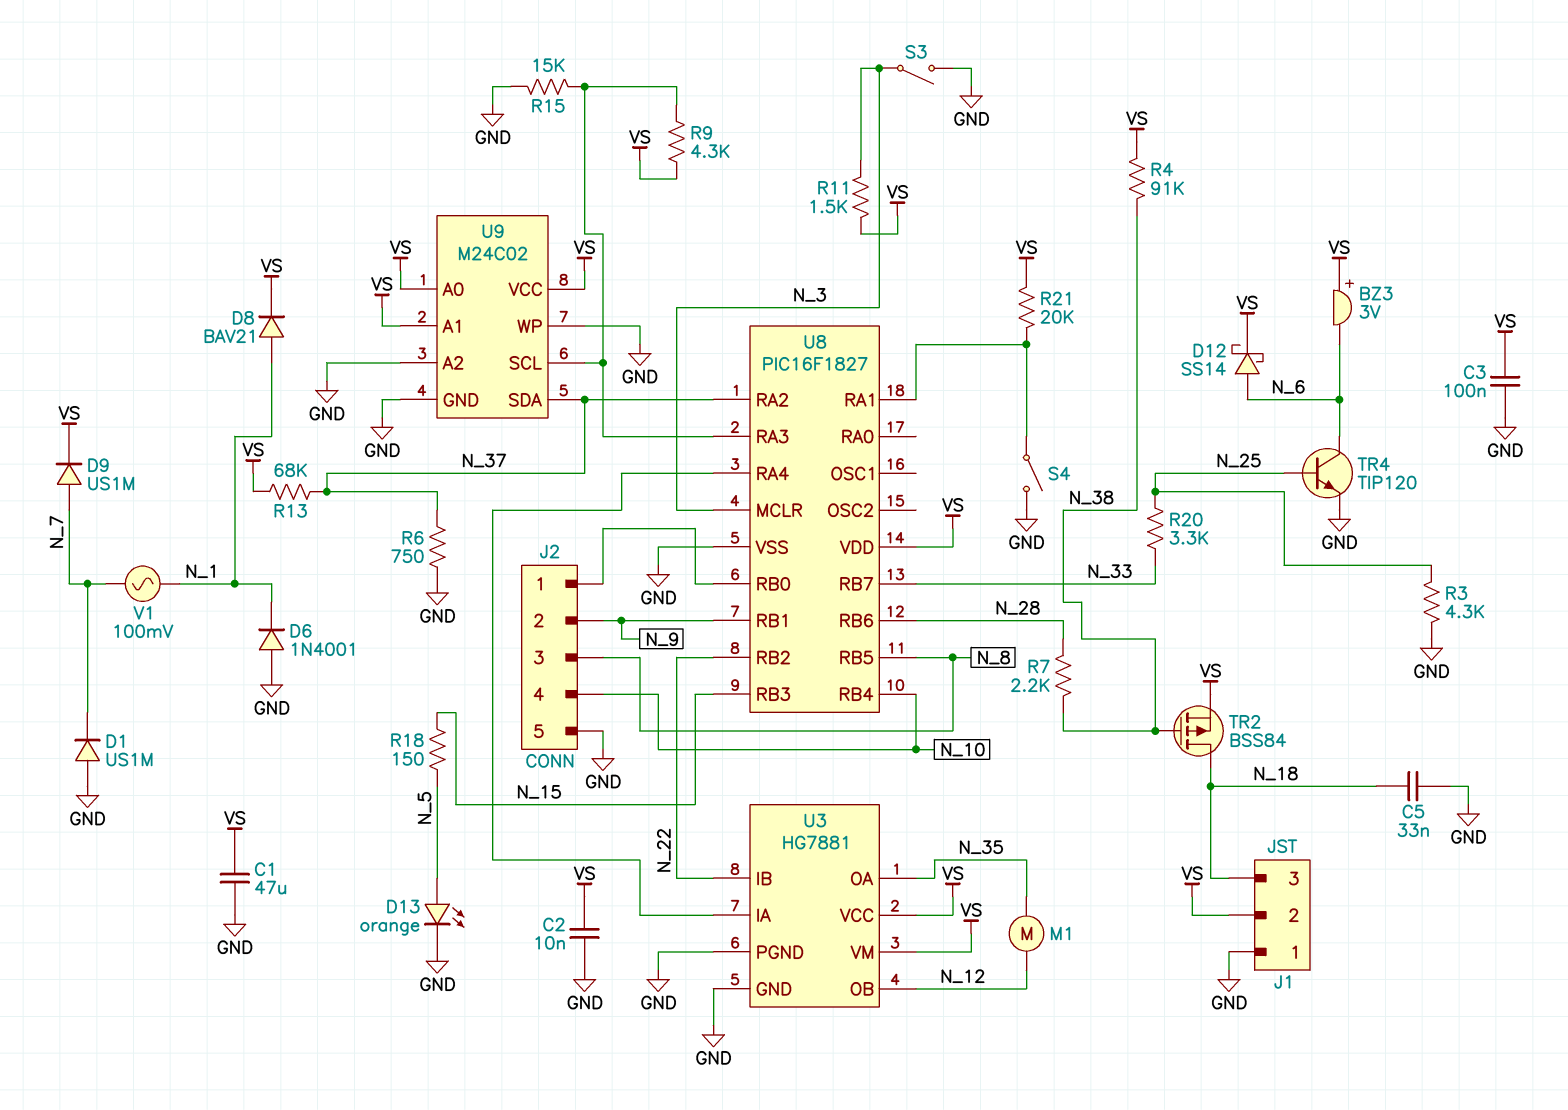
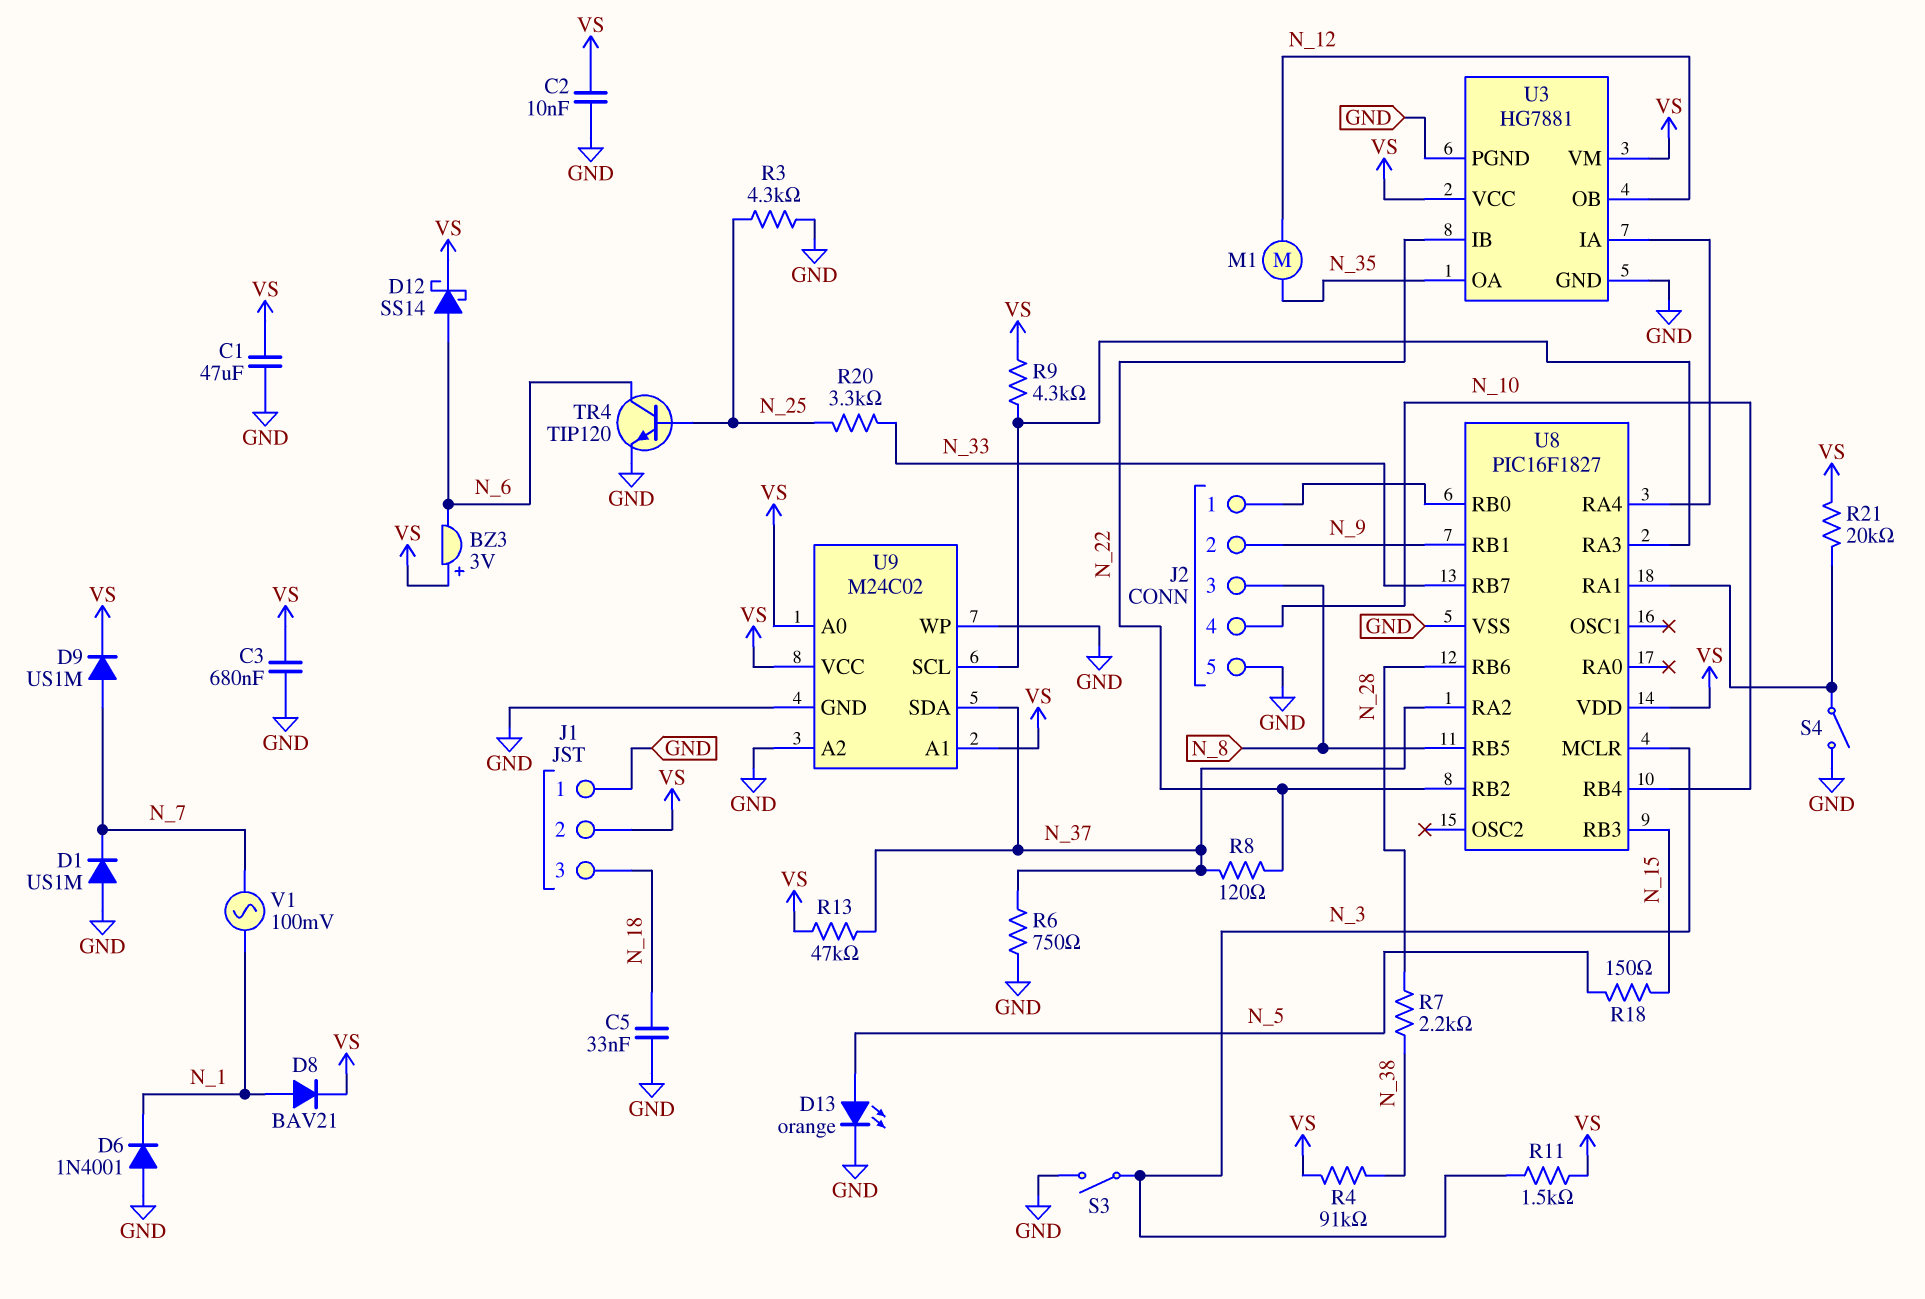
C3: 100nF (GND, VS) -> 680nF (GND, VS)
R8: none -> 120 (N_22, N_37)
R13: 68k (N_37, VS) -> 47k (N_37, VS)
R15: 15k (GND, U8/RA3) -> none
TR2: PMOS BSS84 (G N_38, D N_18, S VS) -> none

